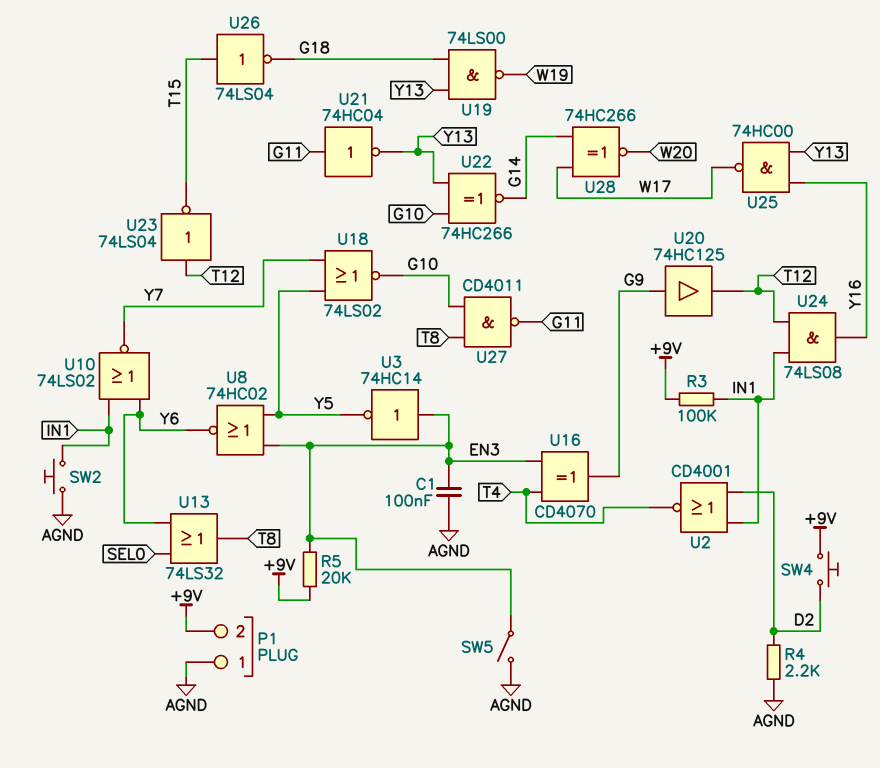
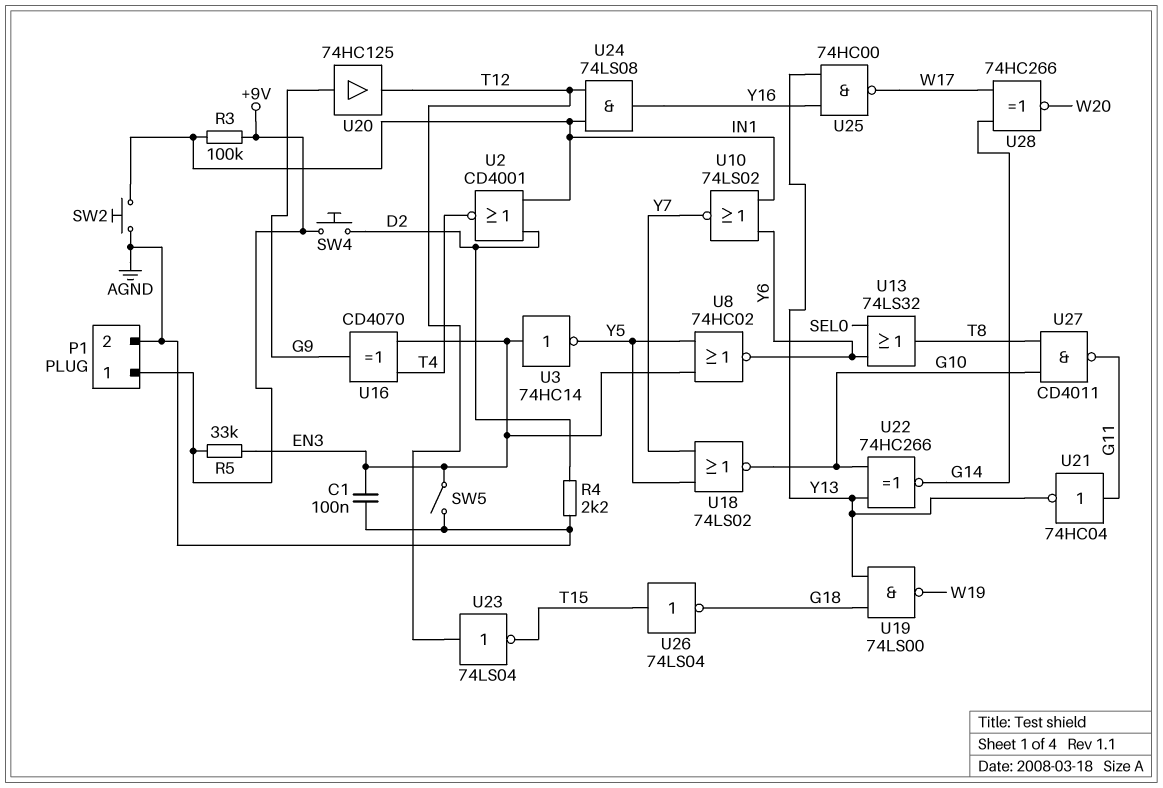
P1 pin 1: AGND -> +9V
P1 pin 2: +9V -> AGND
R5: 20k (+9V, EN3) -> 33k (+9V, EN3)

